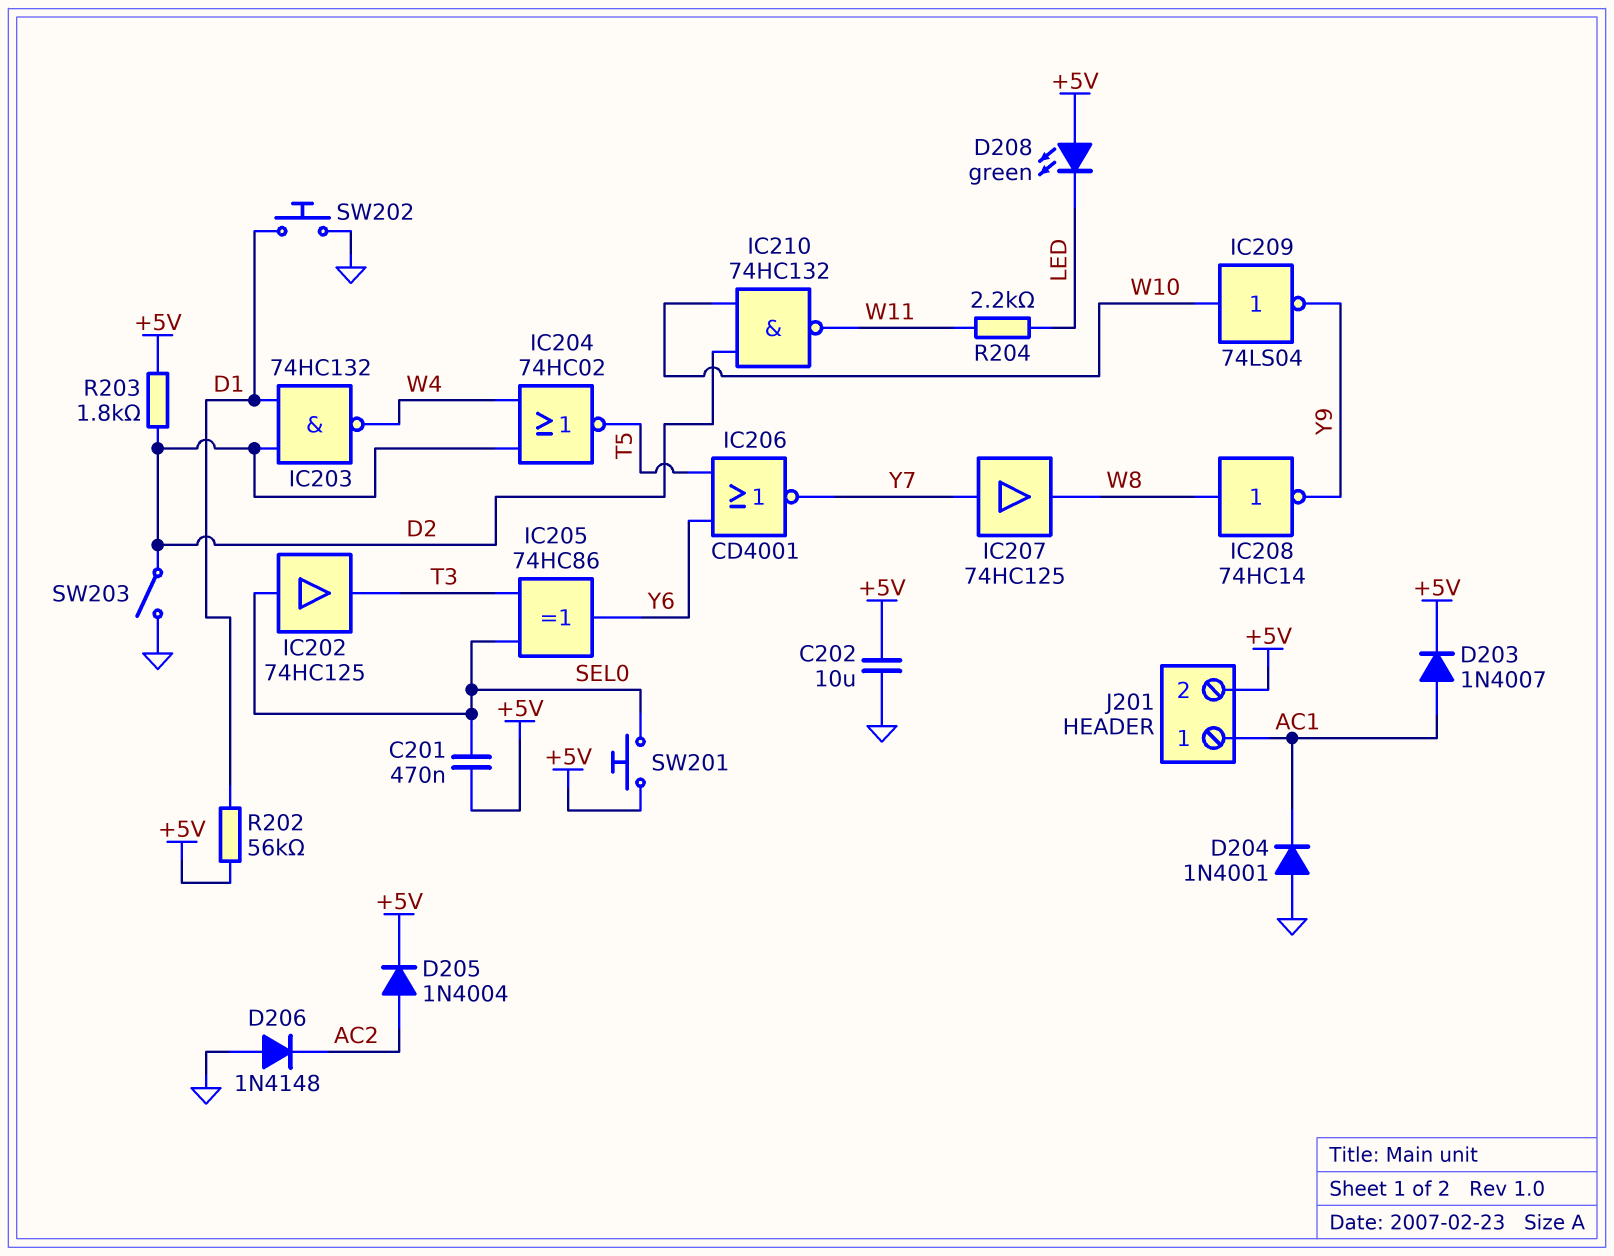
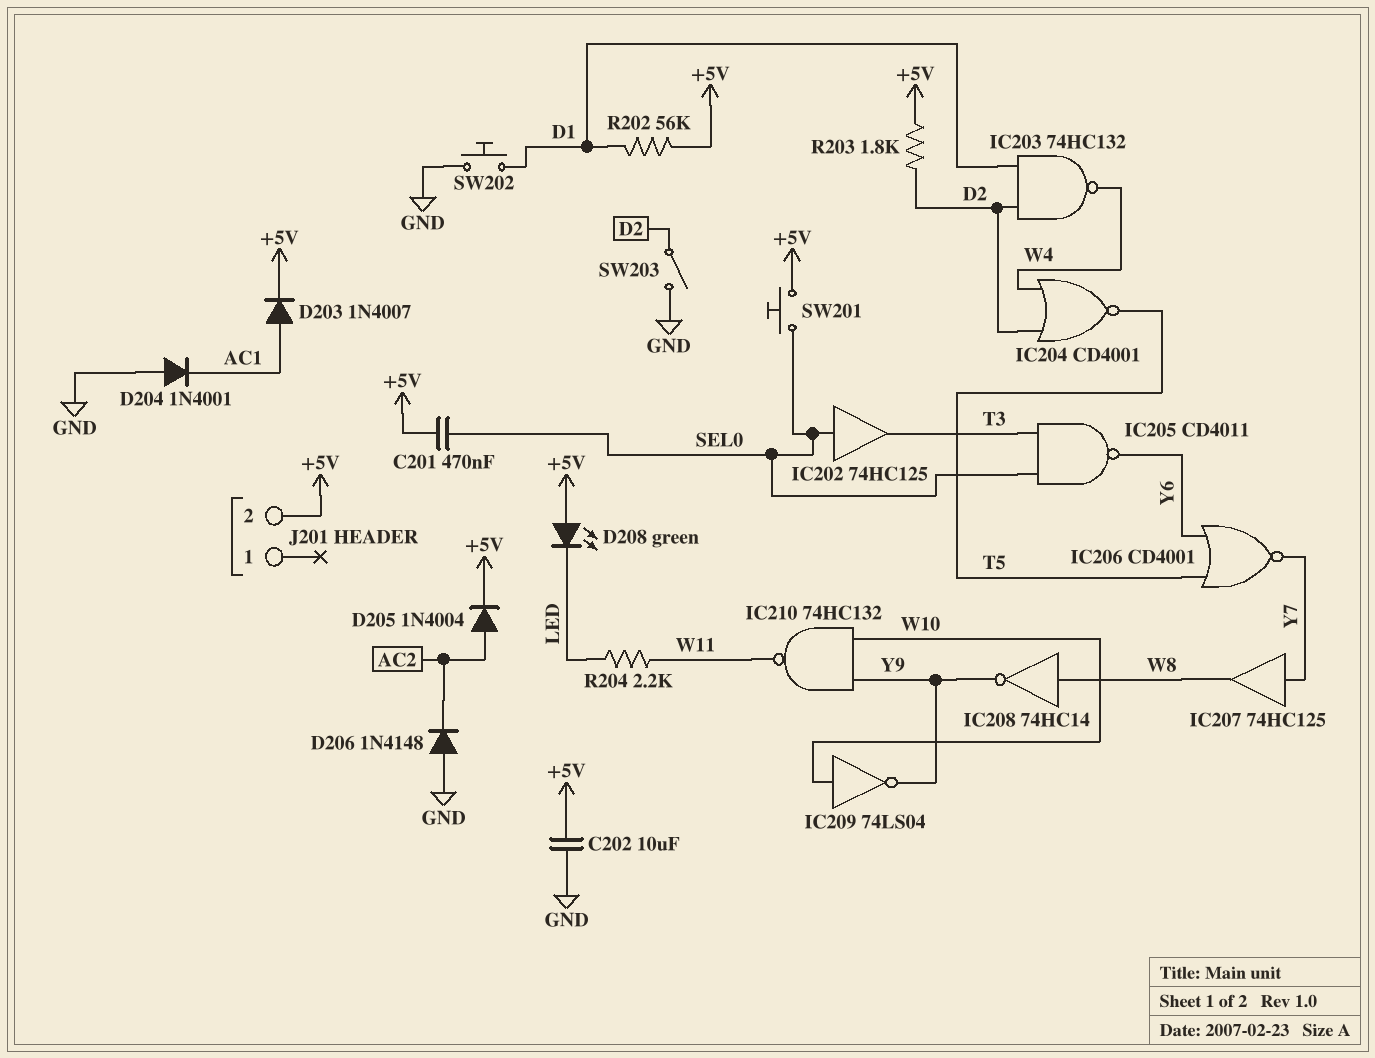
IC204: NOR 74HC02 (in D2, in W4, out T5) -> NOR CD4001 (in D2, in W4, out T5)
IC205: XOR 74HC86 (in SEL0, in T3, out Y6) -> NAND CD4011 (in SEL0, in T3, out Y6)
IC210: NAND 74HC132 (in D2, in W10, out W11) -> NAND 74HC132 (in W10, in Y9, out W11)
J201 pin 1: AC1 -> none

